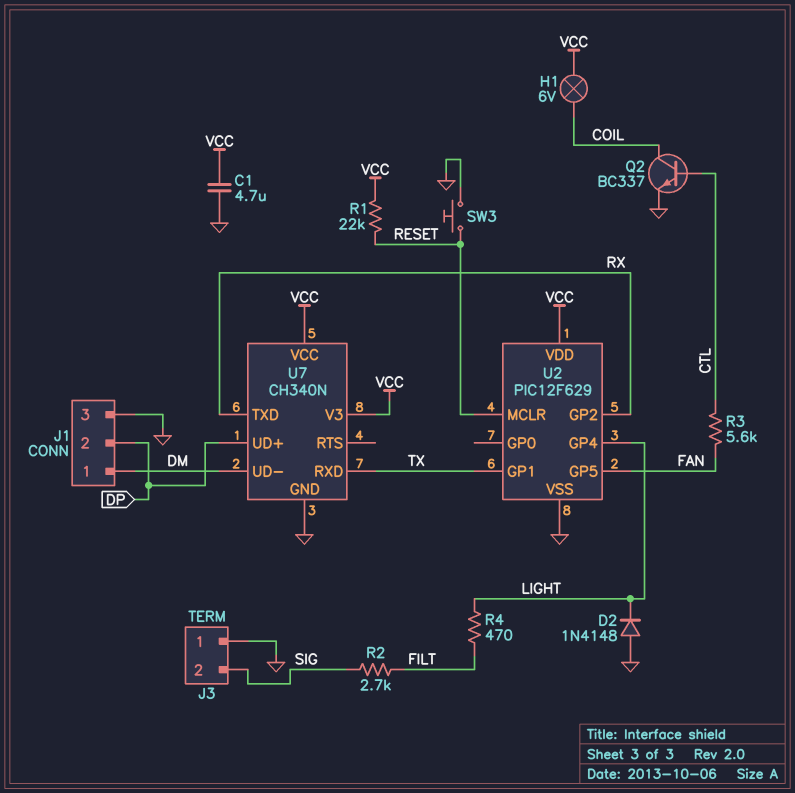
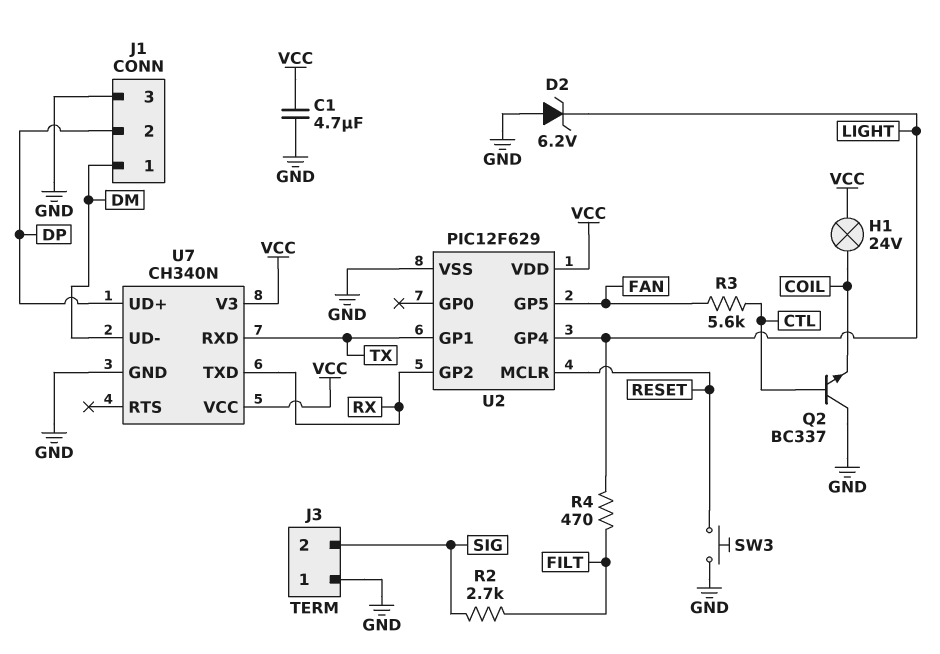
D2: diode 1N4148 (A GND, K LIGHT) -> zener 6.2V (A GND, K LIGHT)
H1: lamp 6V (COIL, VCC) -> lamp 24V (COIL, VCC)
Q2: NPN BC337 (B CTL, C COIL, E GND) -> NPN BC337 (B CTL, C GND, E COIL)
R1: 22k (RESET, VCC) -> none

